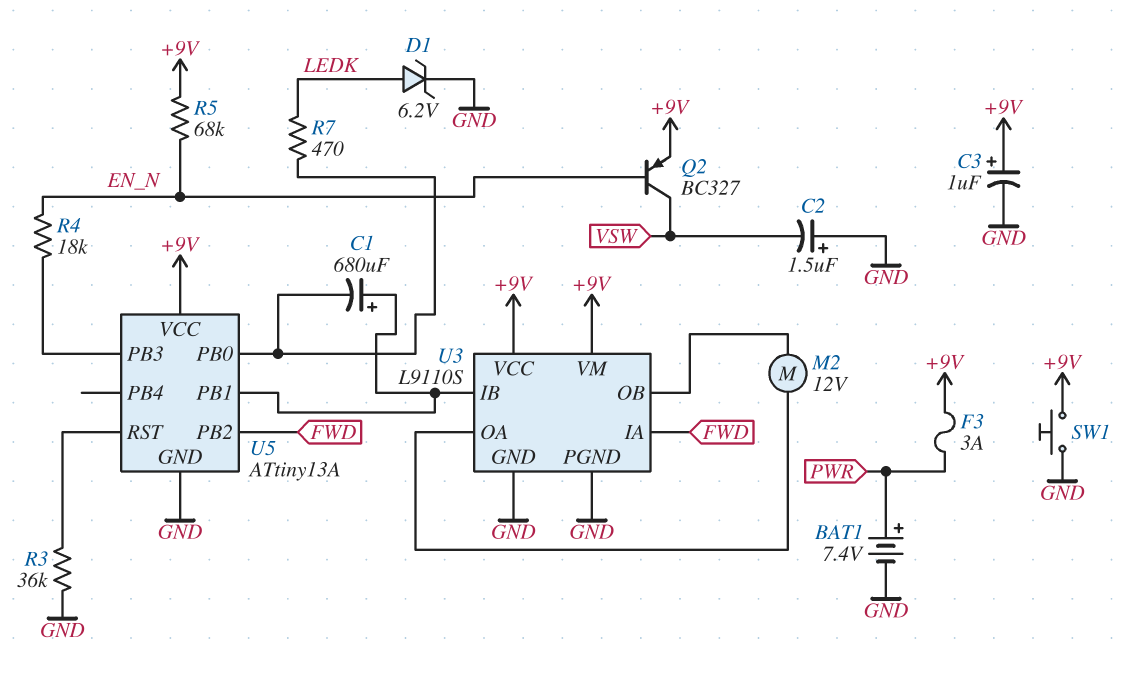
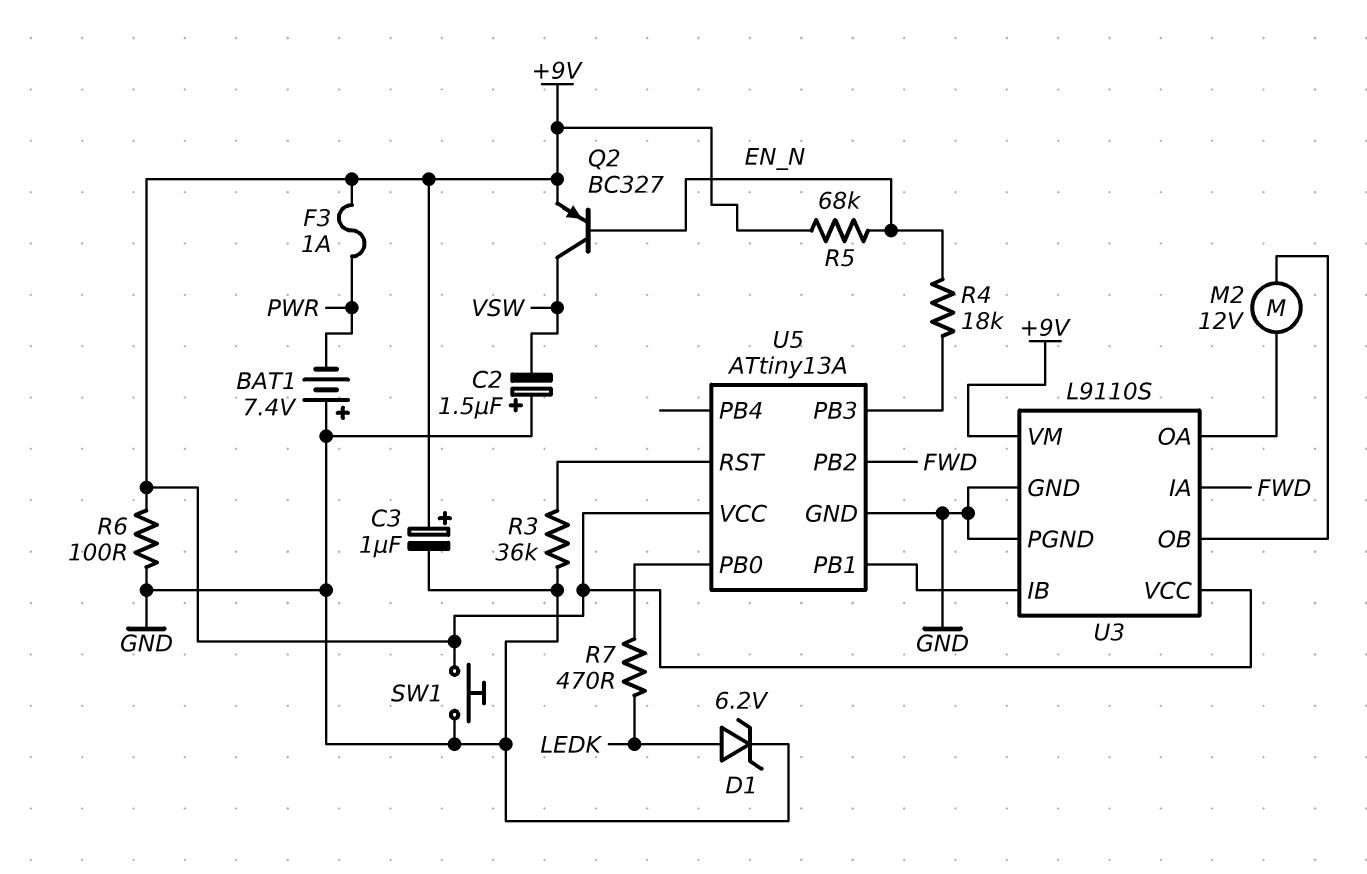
BAT1: 7.4V (plus PWR, minus GND) -> 7.4V (plus GND, minus PWR)
C1: 680uF (plus U3/IB, minus U5/PB0) -> none
F3: 3A (+9V, PWR) -> 1A (+9V, PWR)
R6: none -> 100 (+9V, GND)

